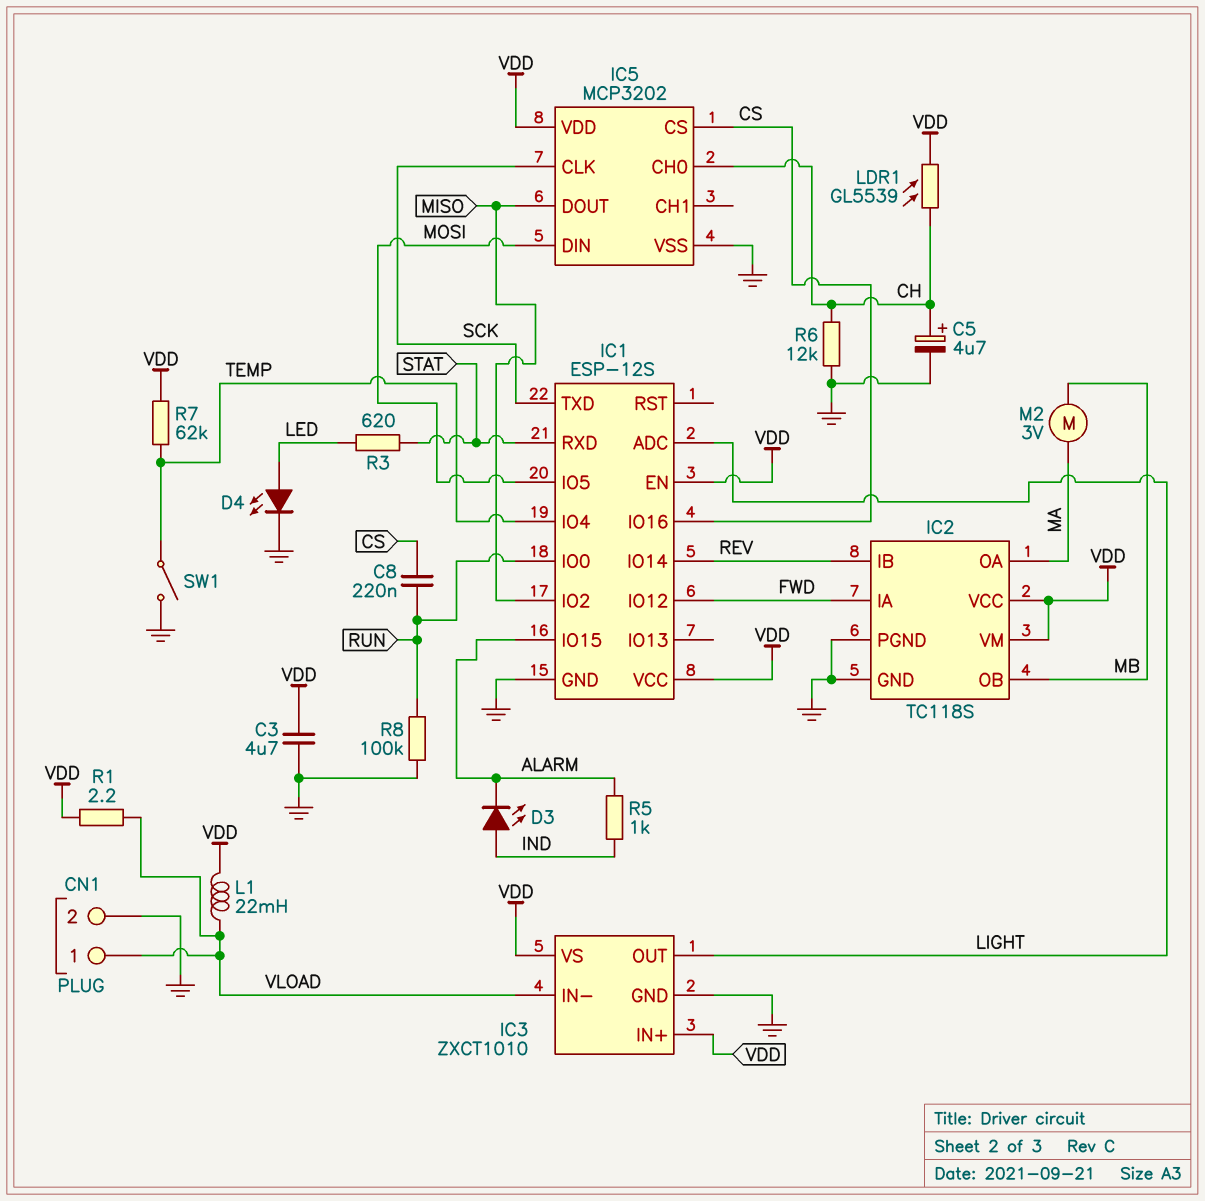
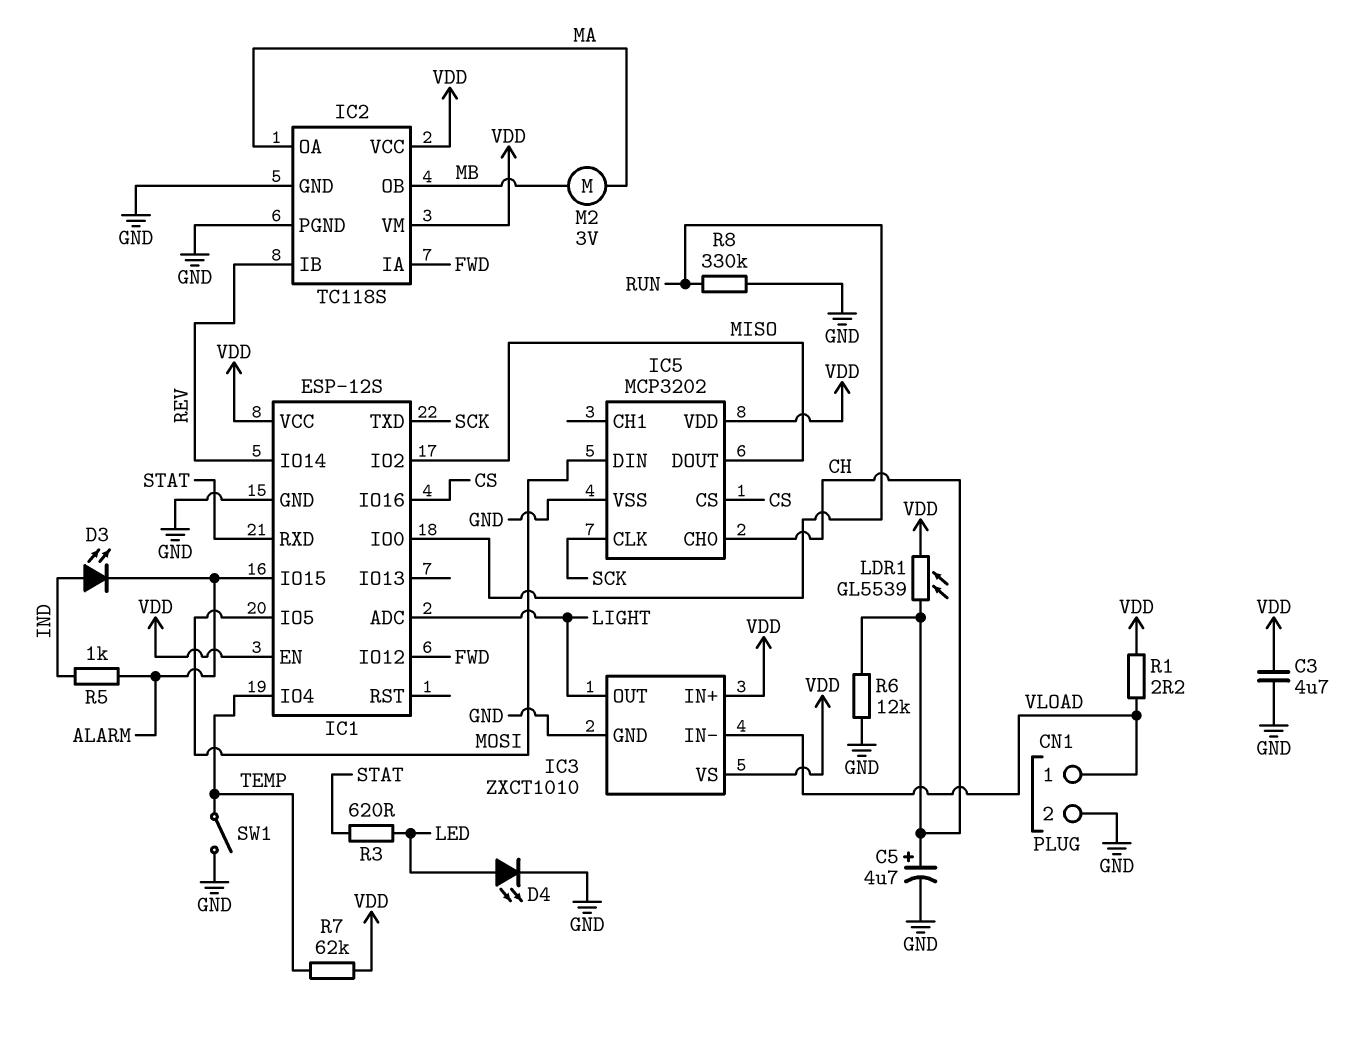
C8: 220nF (CS, RUN) -> none
L1: 22mH (VDD, VLOAD) -> none
R8: 100k (GND, RUN) -> 330k (GND, RUN)

